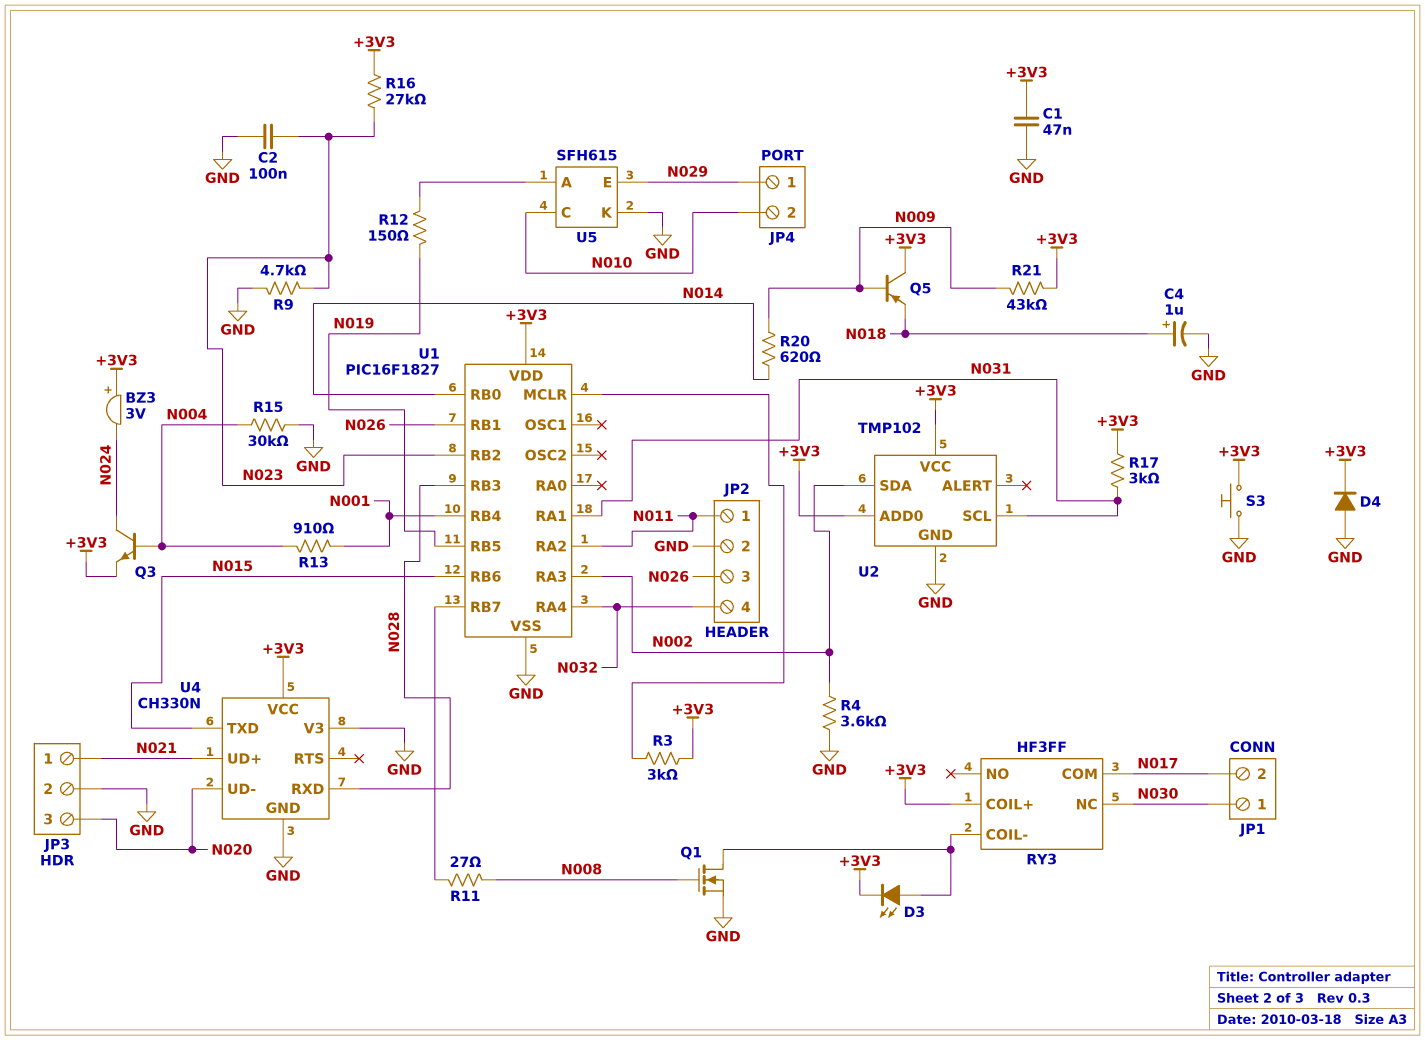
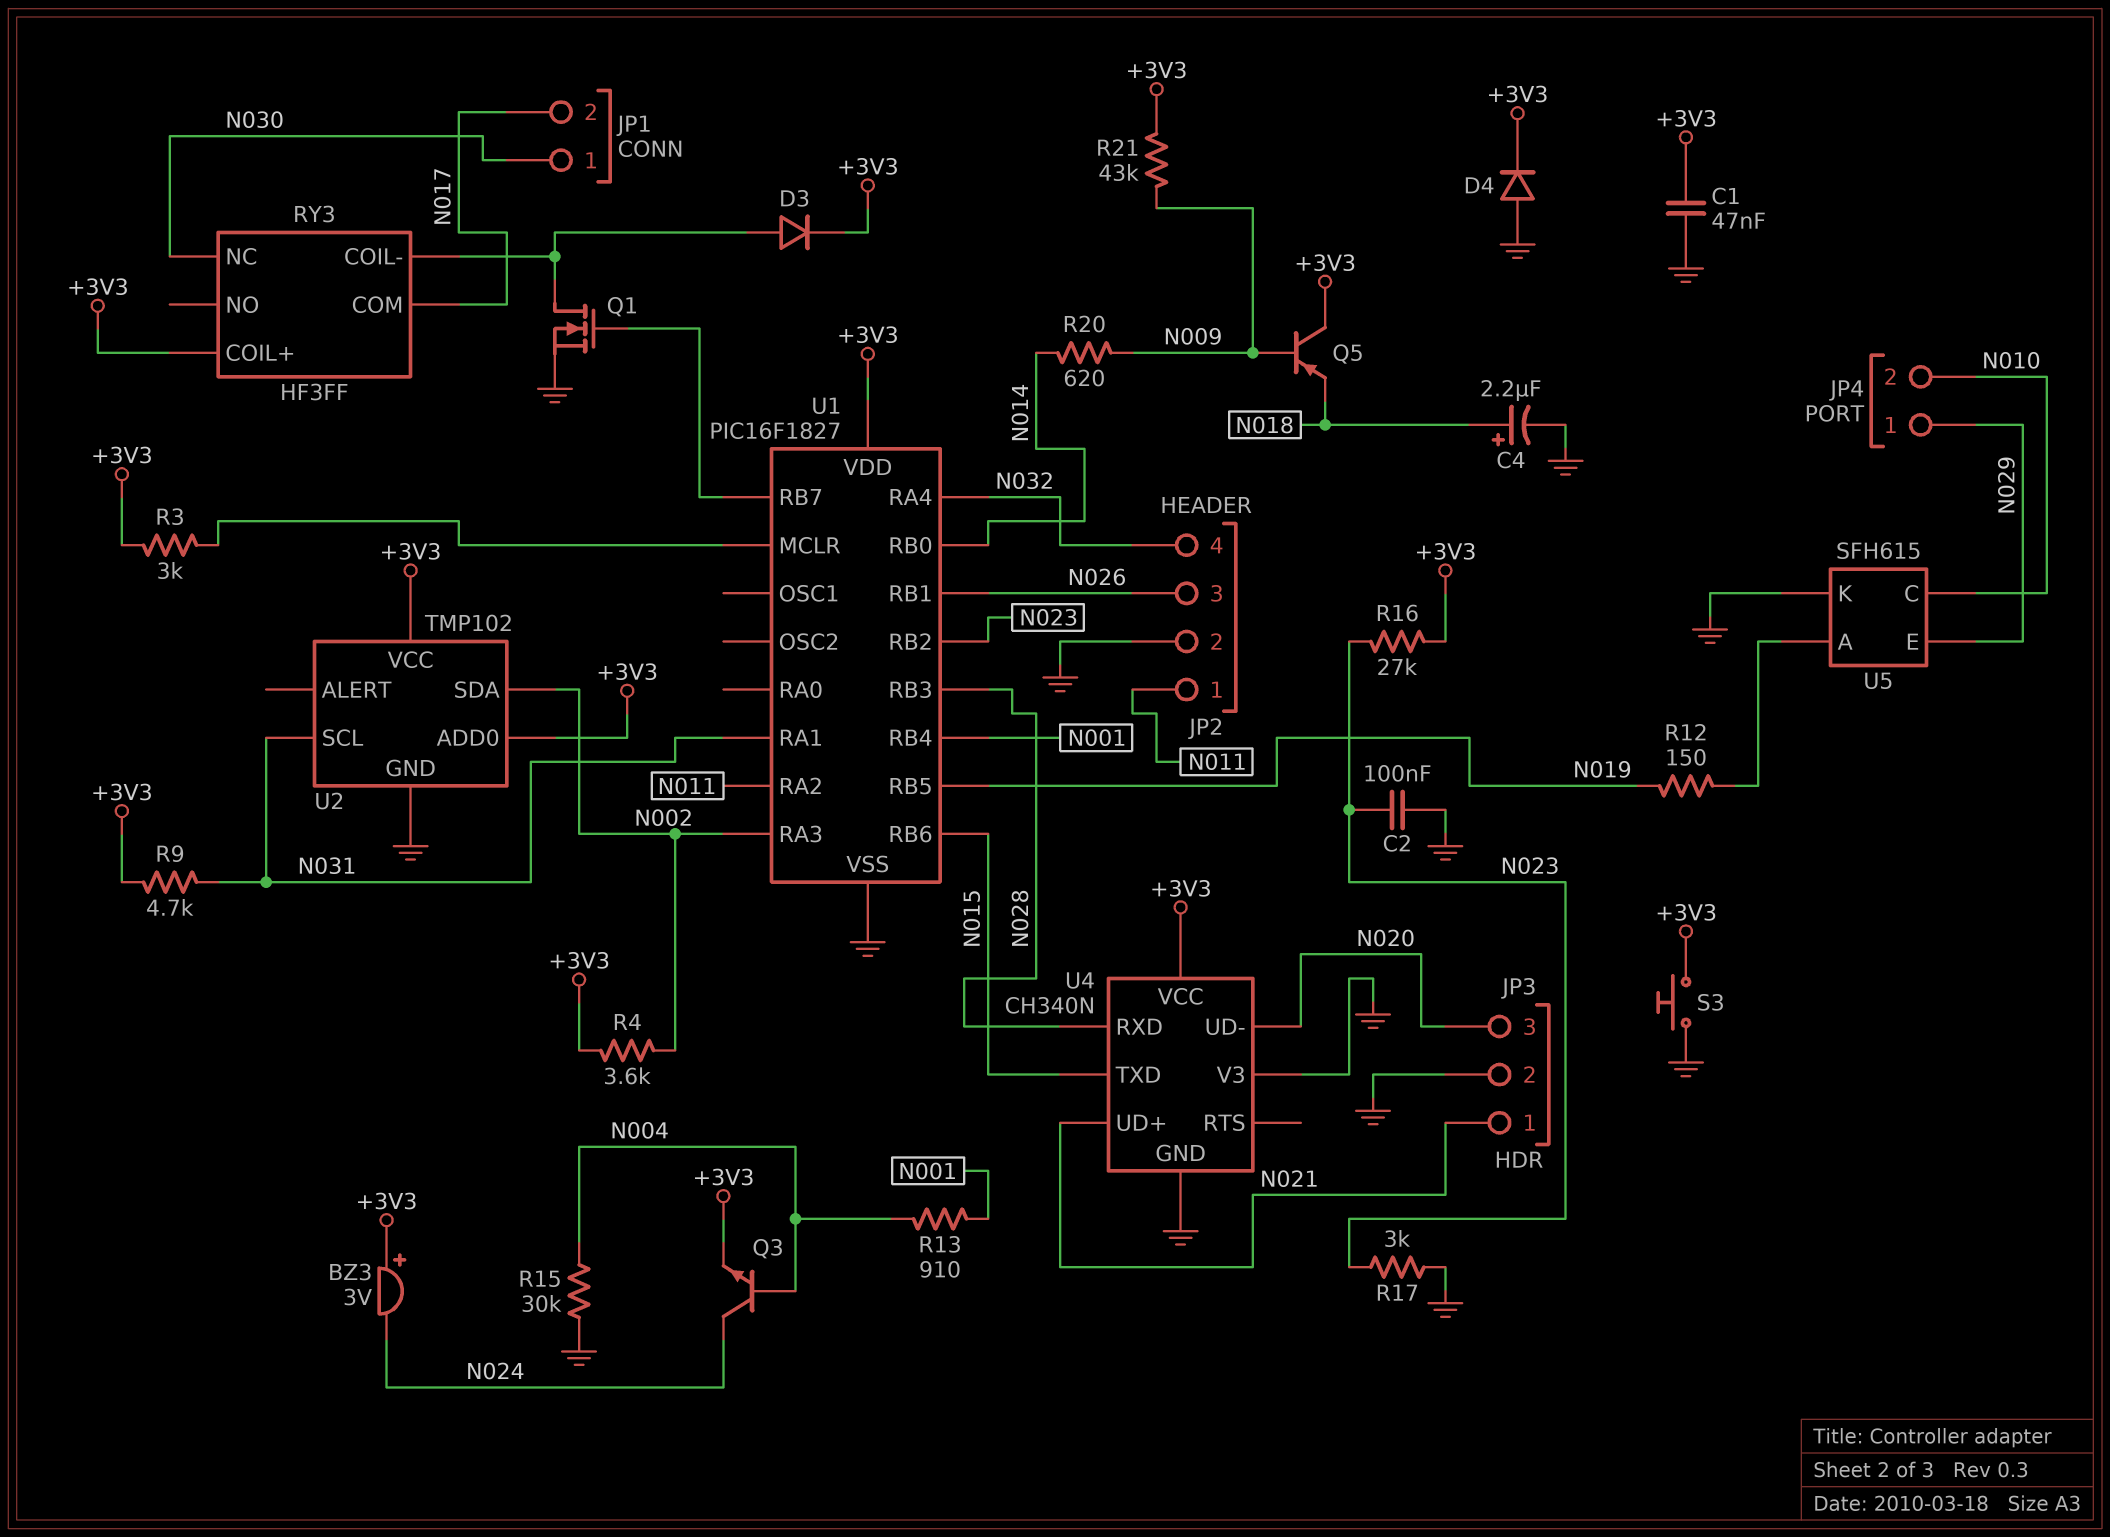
C4: 1uF (plus N018, minus GND) -> 2.2uF (plus N018, minus GND)
D3: LED (A RY3/COIL-, K +3V3) -> diode (A RY3/COIL-, K +3V3)
Q1: NMOS (G N008, D RY3/COIL-, S GND) -> NMOS (G U1/RB7, D RY3/COIL-, S GND)
R4: 3.6k (GND, N002) -> 3.6k (+3V3, N002)
R9: 4.7k (GND, N023) -> 4.7k (+3V3, N031)
R11: 27 (N008, U1/RB7) -> none
R17: 3k (+3V3, N031) -> 3k (GND, N023)
U4: CH330N -> CH340N

